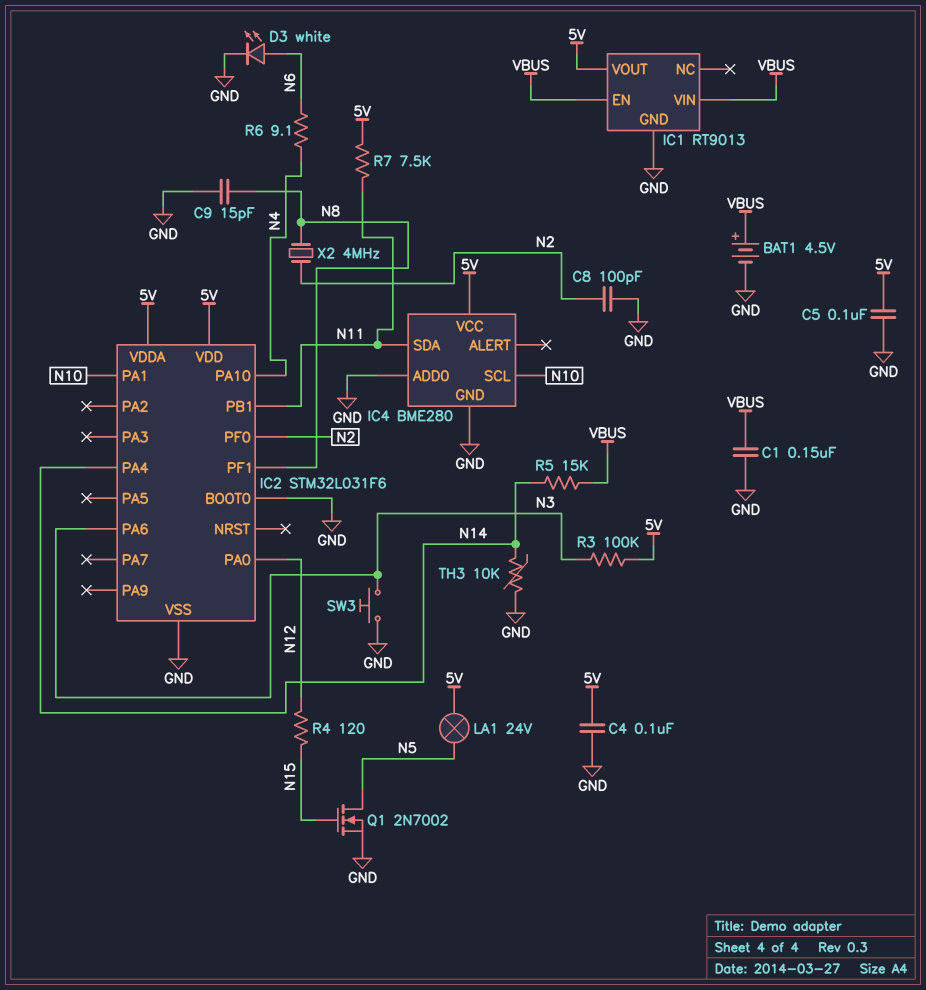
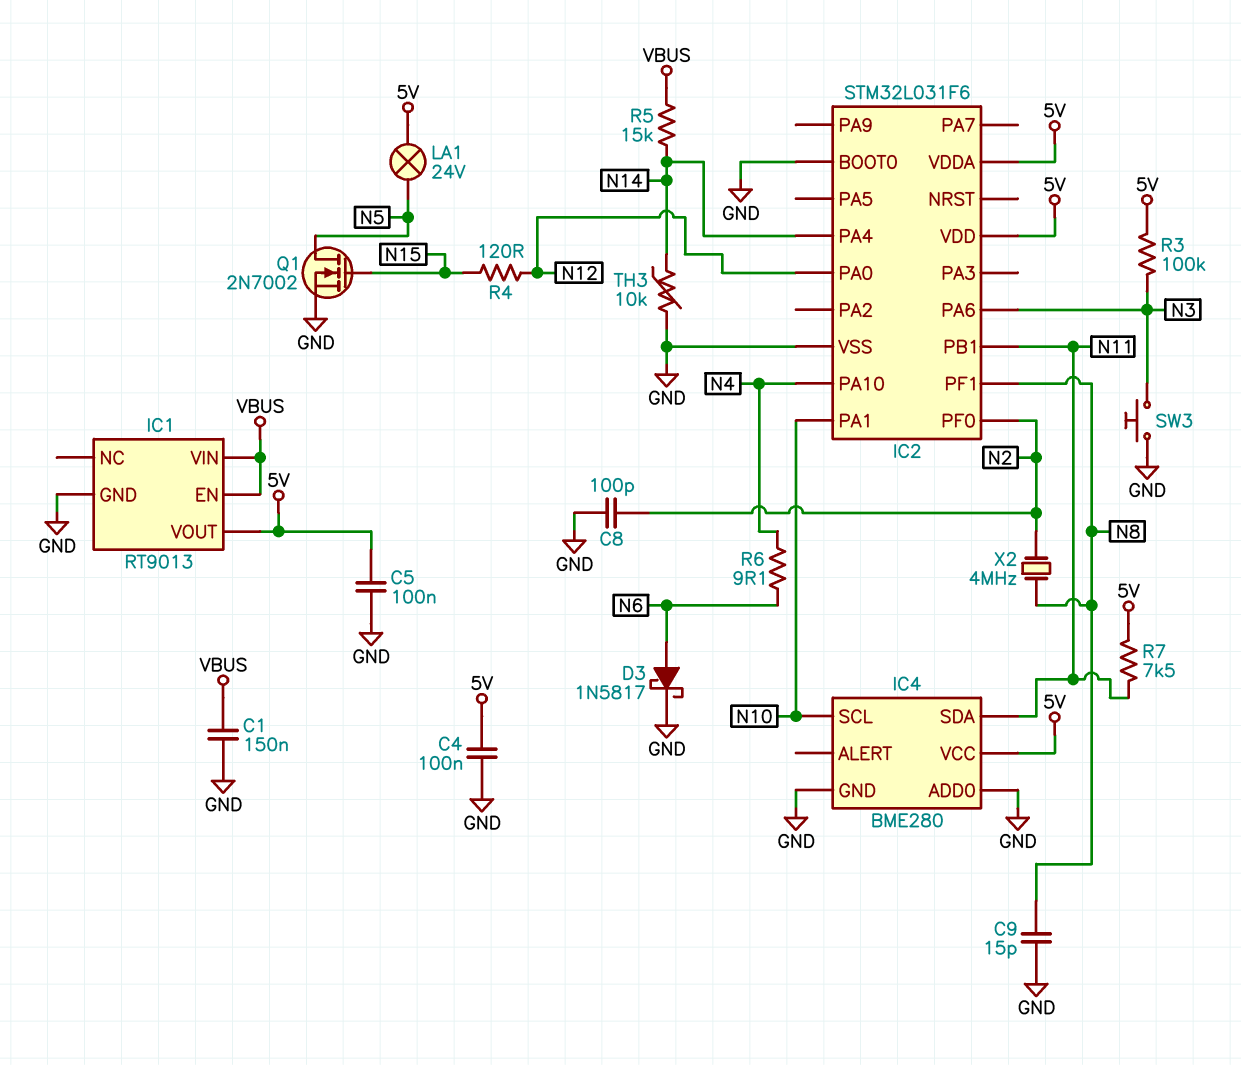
BAT1: 4.5V (plus VBUS, minus GND) -> none
D3: LED white (A N6, K GND) -> schottky 1N5817 (A N6, K GND)

